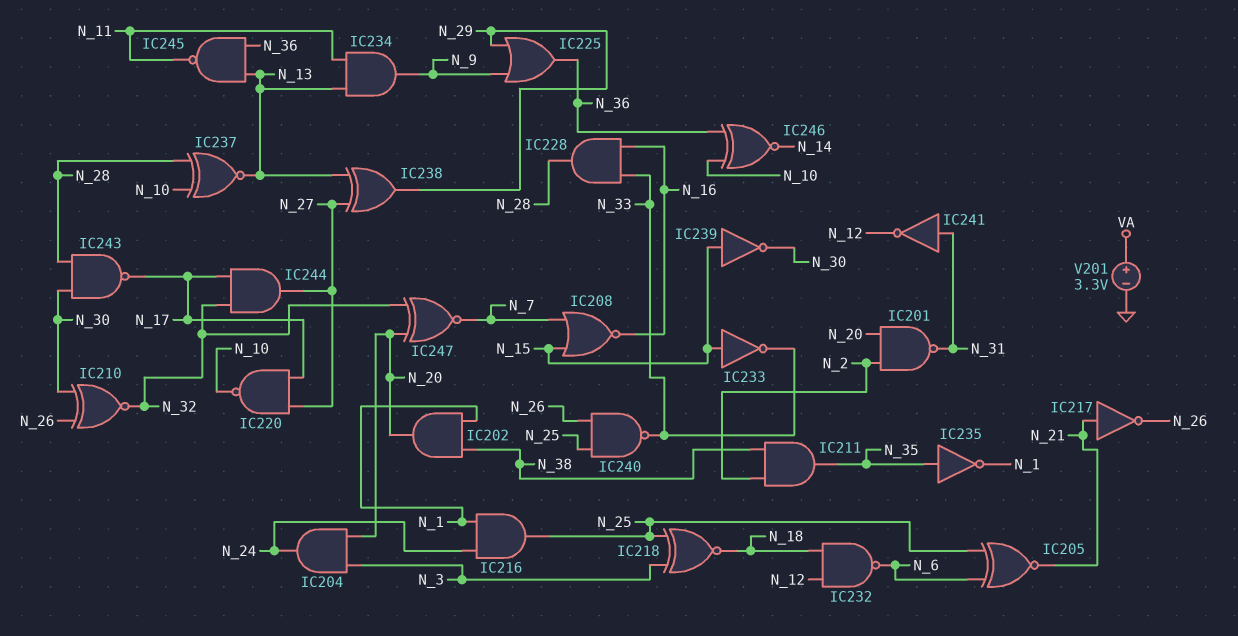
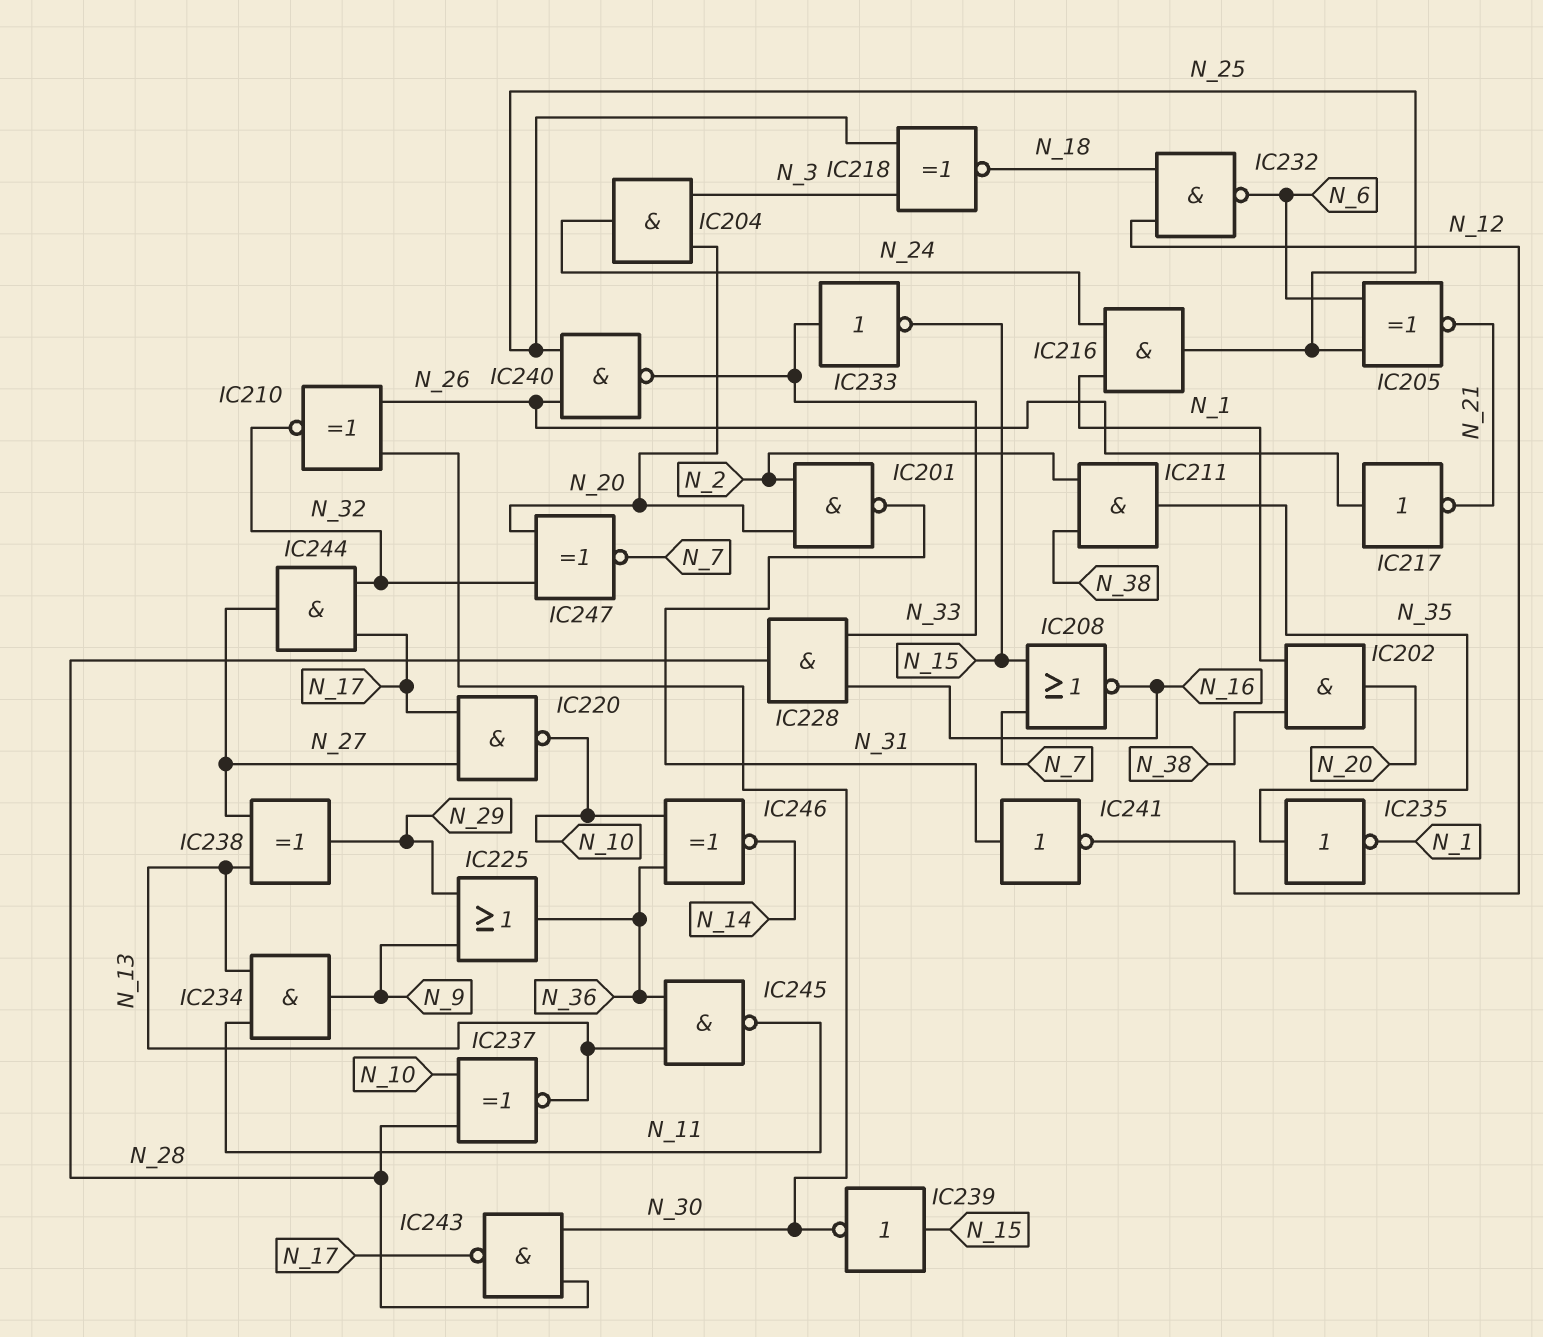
IC217: NOT (in N_21, out N_26) -> NOT (in N_26, out N_21)
IC233: NOT (in N_15, out N_33) -> NOT (in N_33, out N_15)
V201: 3.3V (plus VA, minus GND) -> none

